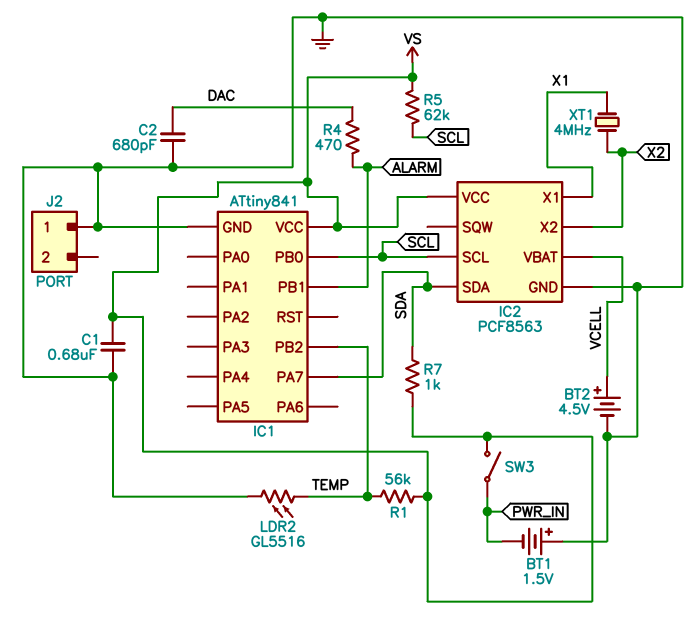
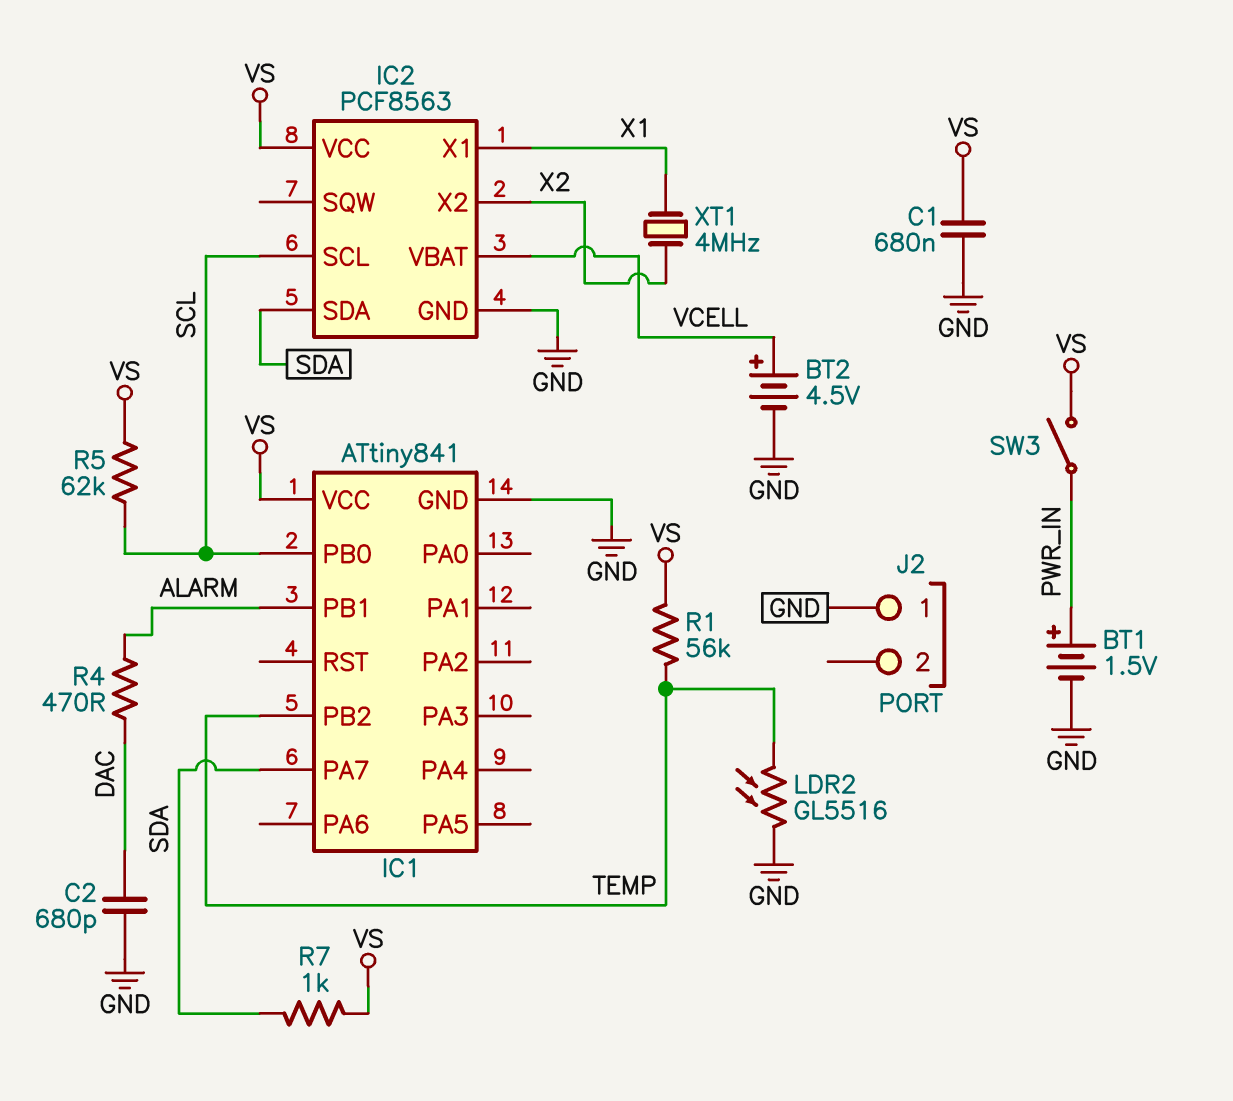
BT1: 1.5V (plus GND, minus PWR_IN) -> 1.5V (plus PWR_IN, minus GND)

